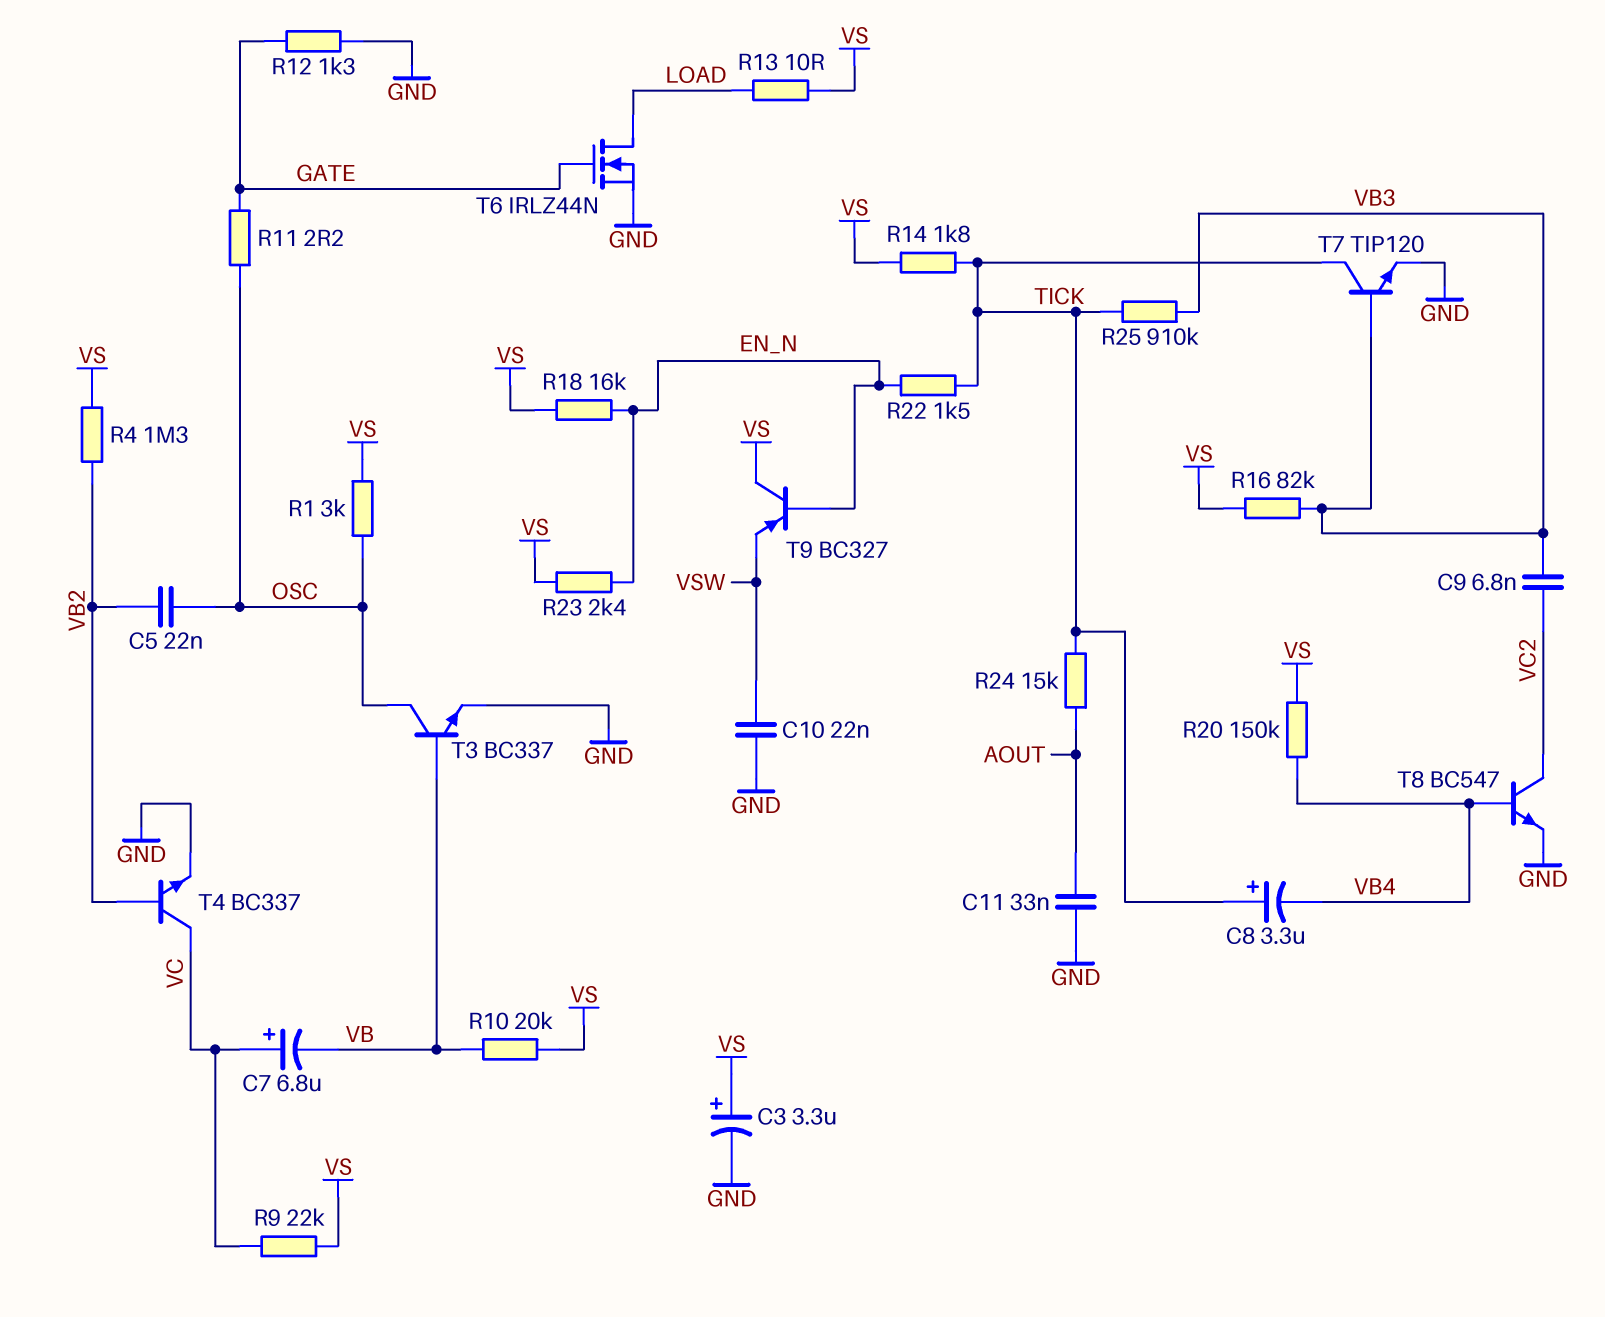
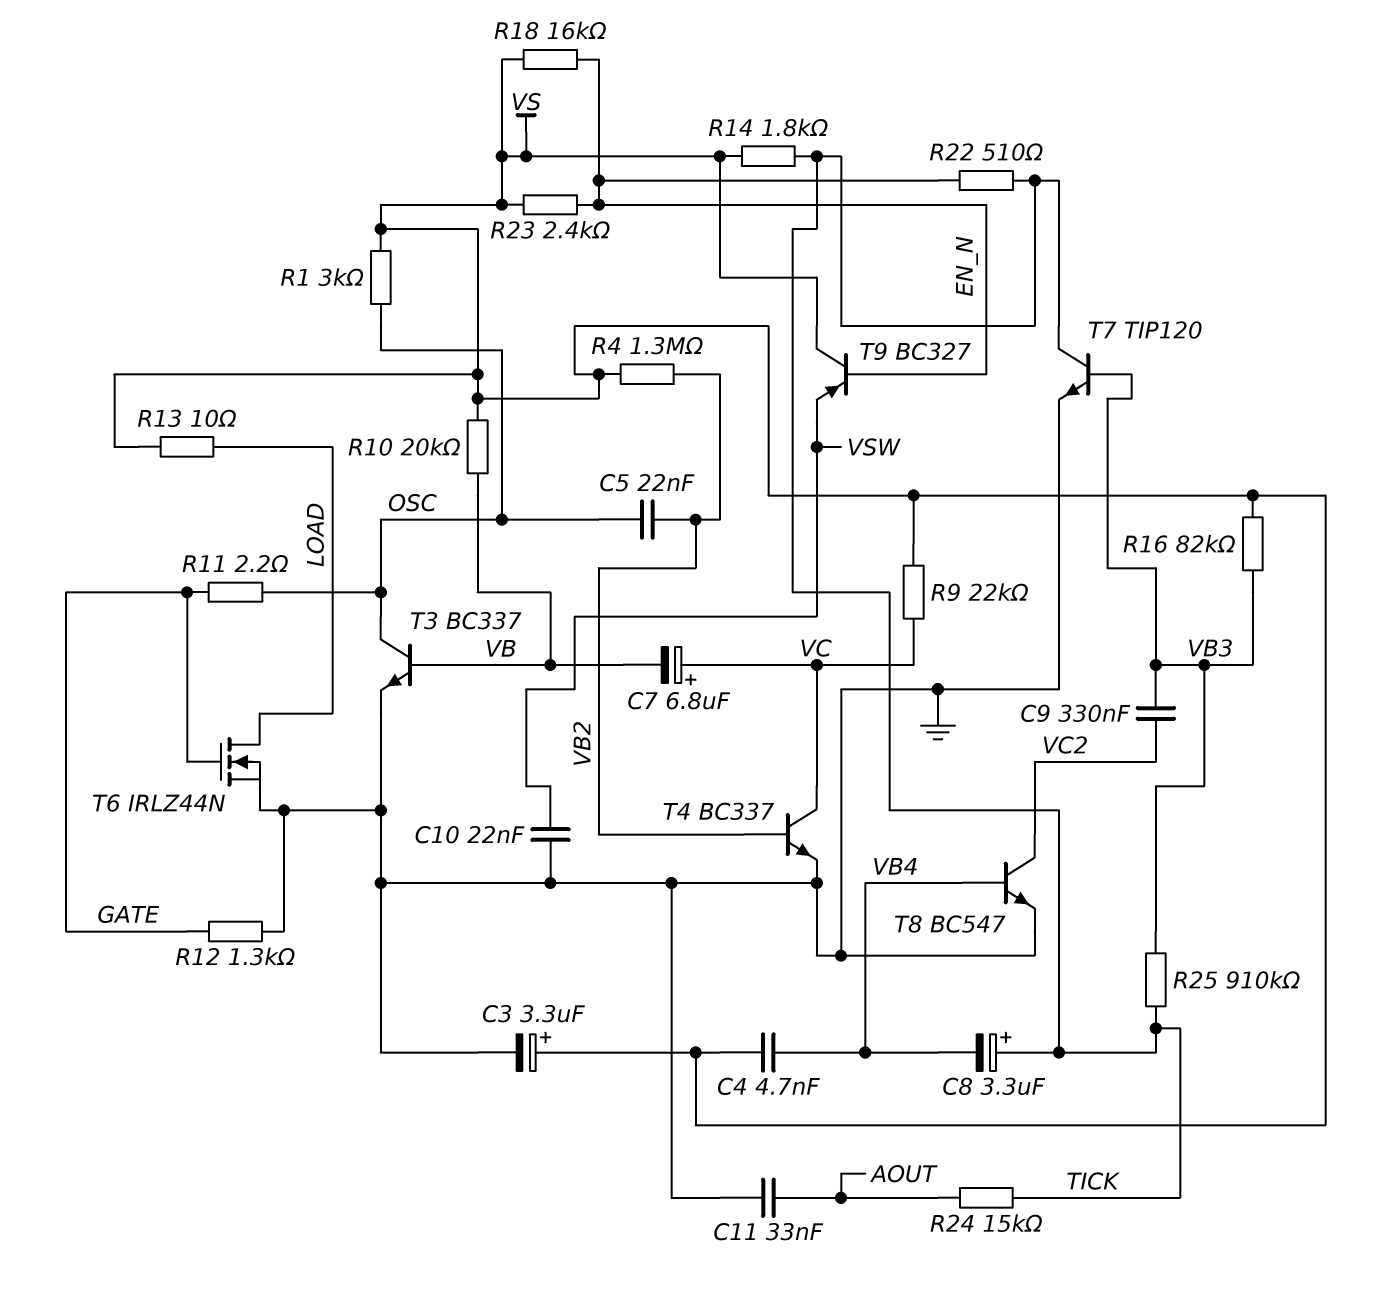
C4: none -> 4.7nF (VB4, VS)
C9: 6.8nF (VB3, VC2) -> 330nF (VB3, VC2)
R20: 150k (VB4, VS) -> none
R22: 1.5k (EN_N, TICK) -> 510 (EN_N, TICK)

